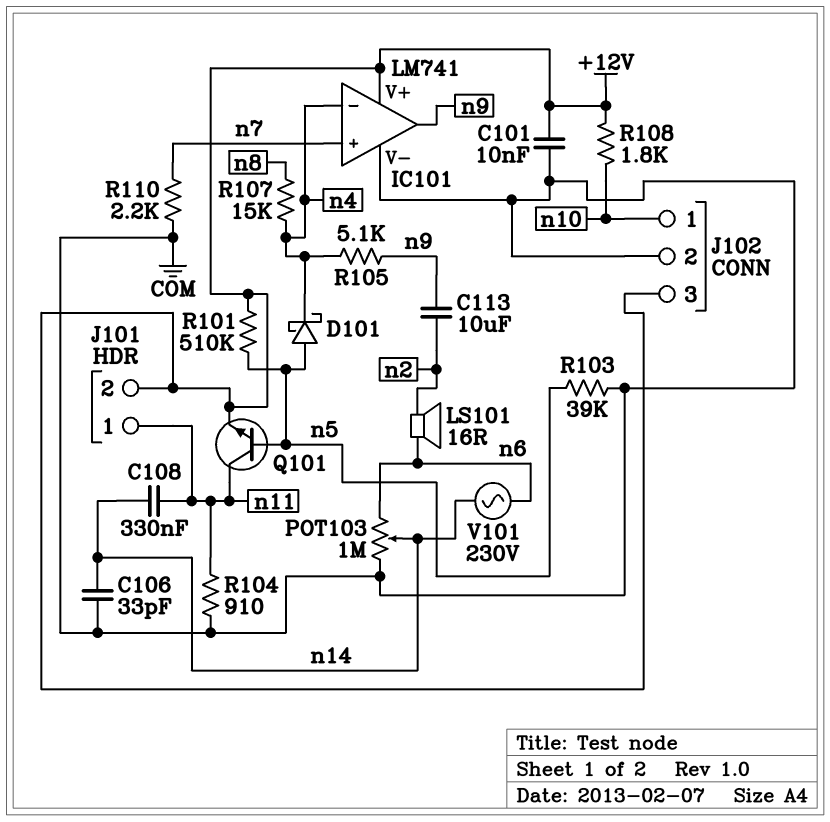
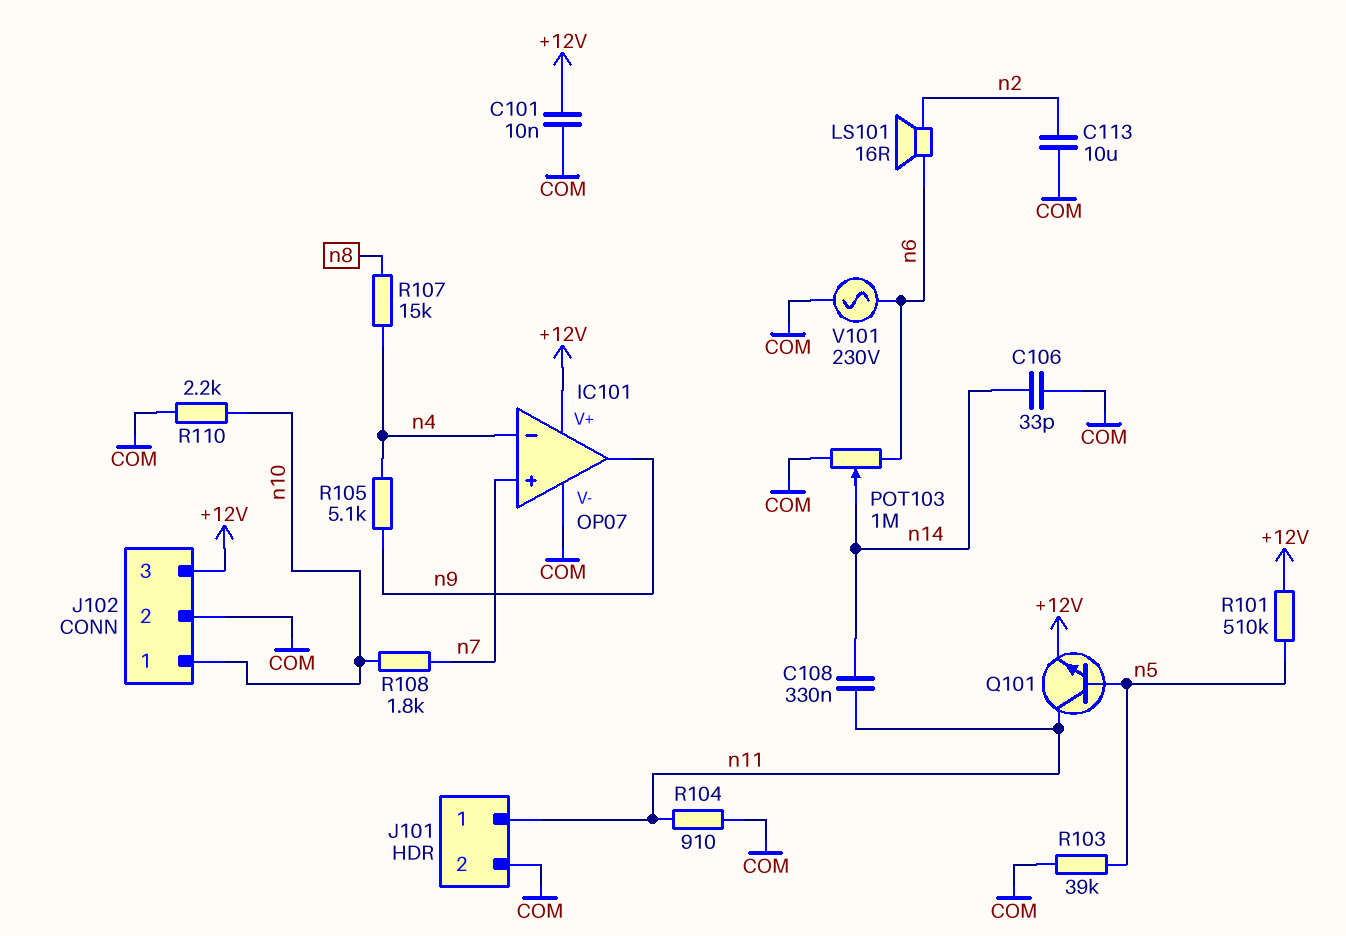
C113: 10uF (n2, n9) -> 10uF (COM, n2)
D101: schottky (A n5, K n4) -> none
IC101: LM741 -> OP07
J101 pin 2: +12V -> COM
R108: 1.8k (+12V, n10) -> 1.8k (n7, n10)
R110: 2.2k (COM, n7) -> 2.2k (COM, n10)
V101: AC 230V (n6, n14) -> AC 230V (COM, n6)

